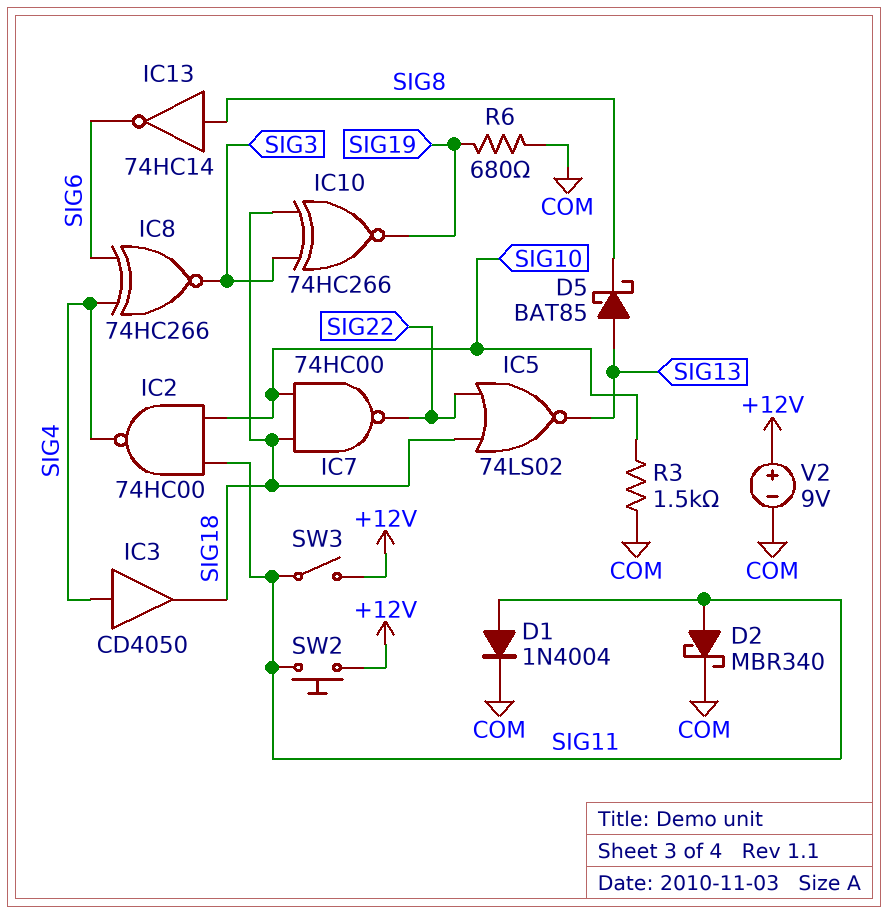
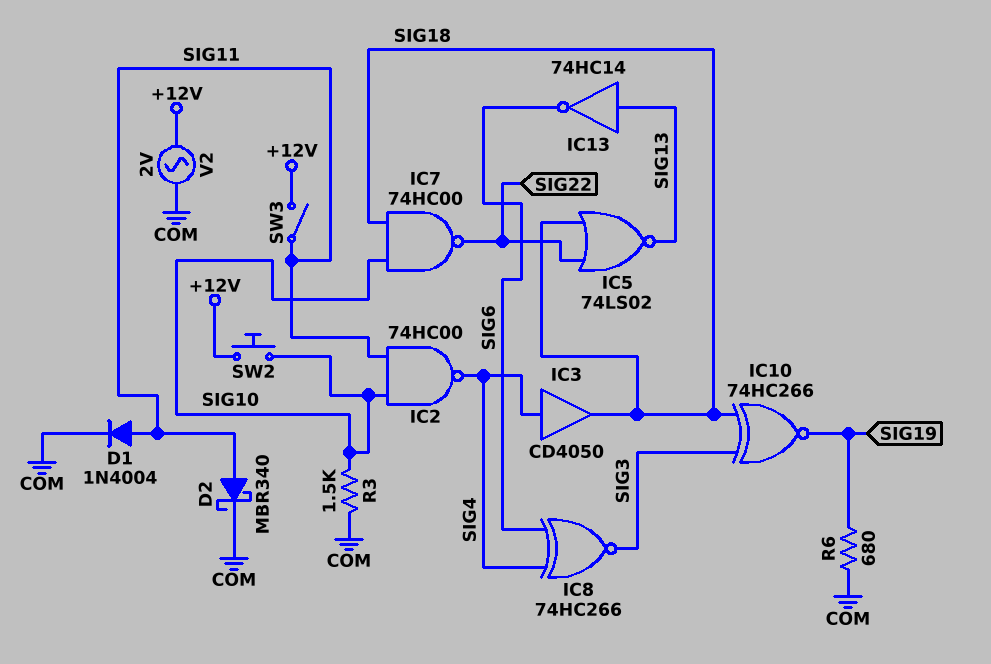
D5: schottky BAT85 (A SIG13, K SIG8) -> none
IC13: NOT 74HC14 (in SIG8, out SIG6) -> NOT 74HC14 (in SIG13, out SIG6)
SW2: button (+12V, SIG11) -> button (+12V, SIG10)
V2: 9V (plus +12V, minus COM) -> AC 2V (+12V, COM)

